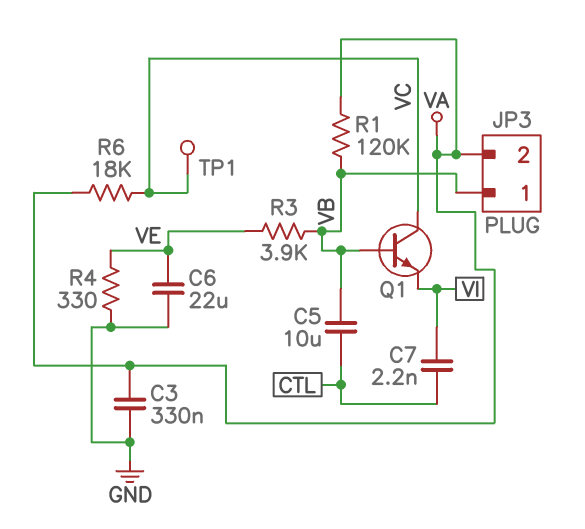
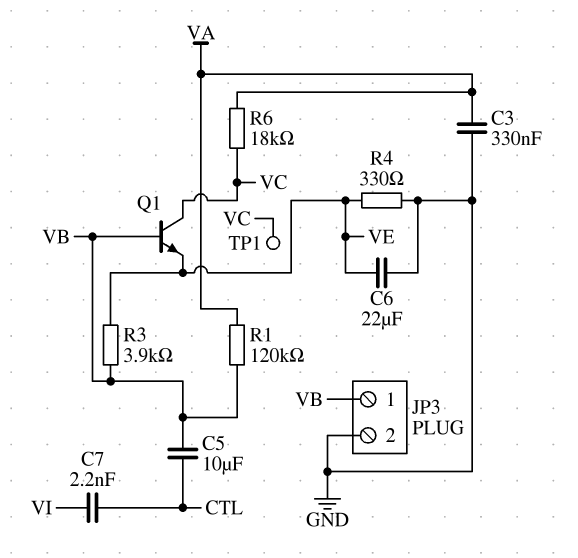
JP3 pin 2: VA -> GND
Q1: NPN (B VB, C VC, E VI) -> NPN (B VB, C VC, E VE)

